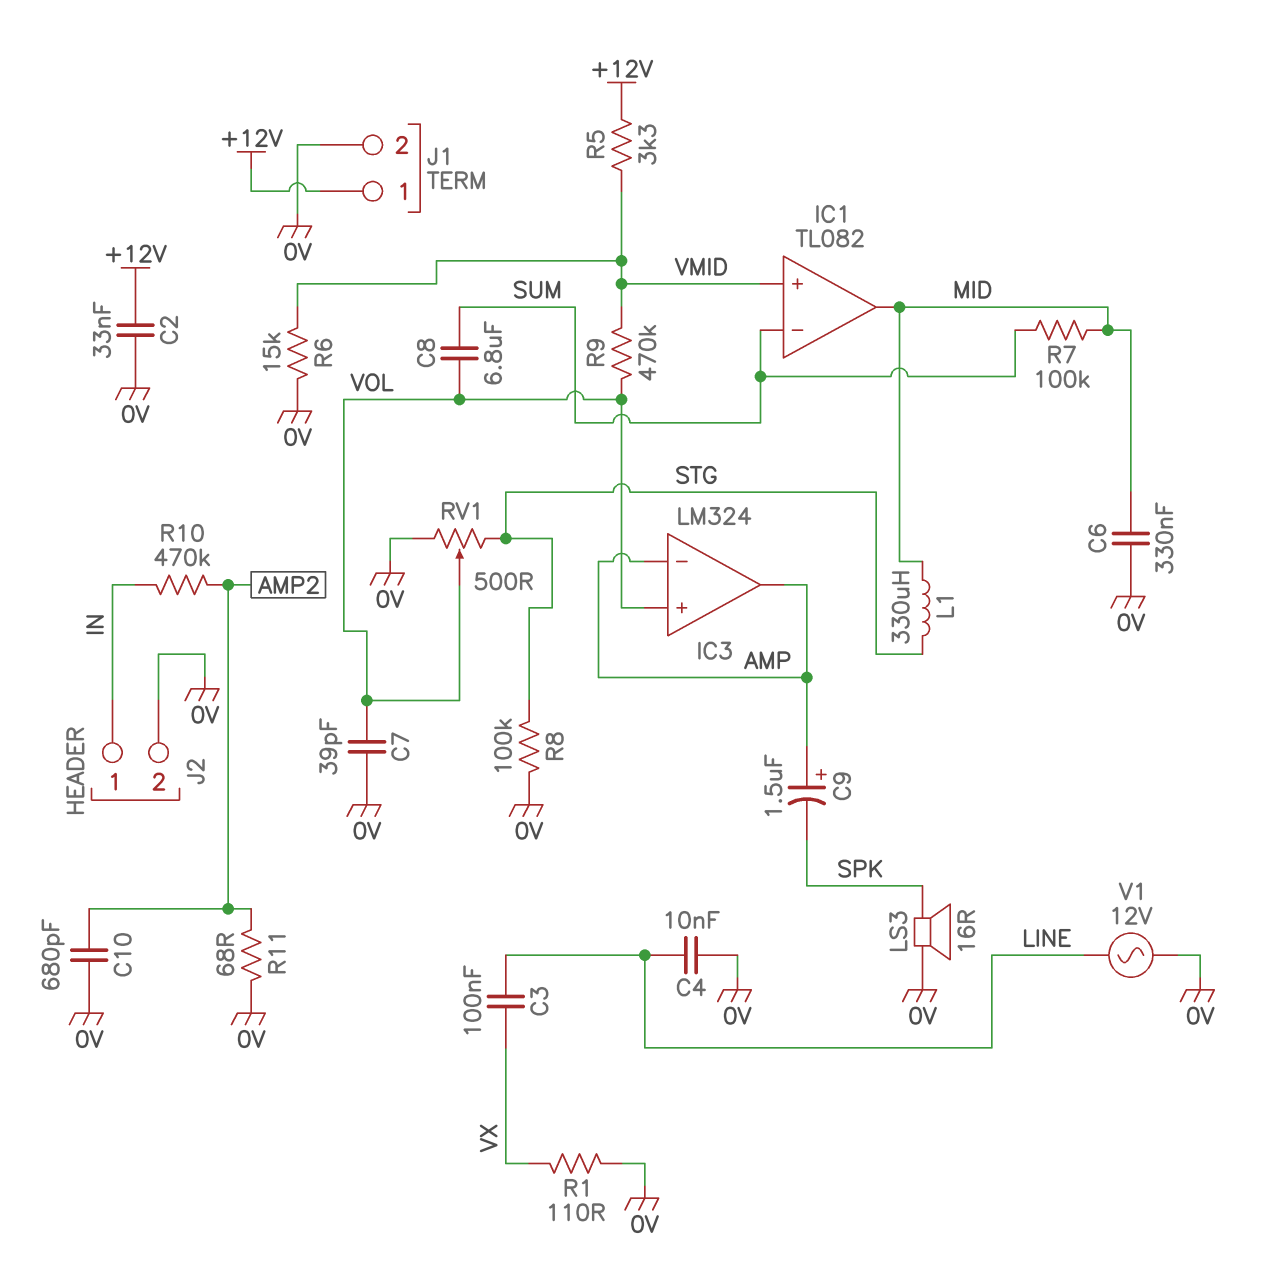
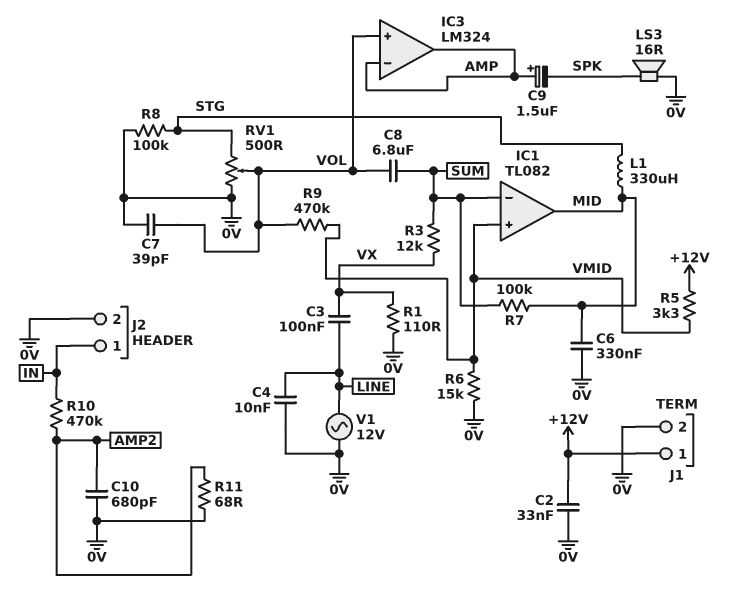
R3: none -> 12k (SUM, VX)

